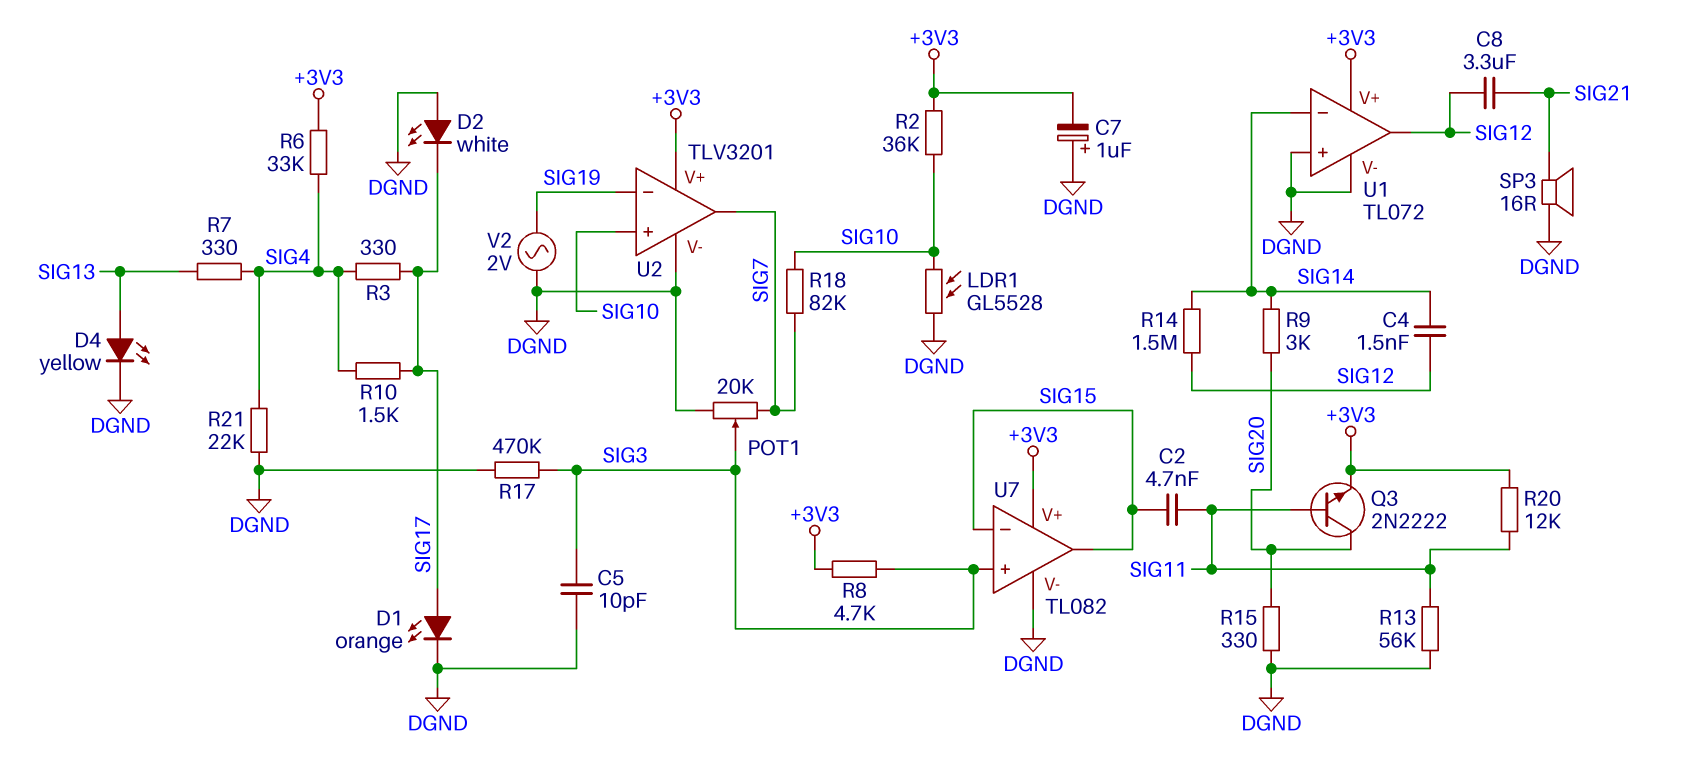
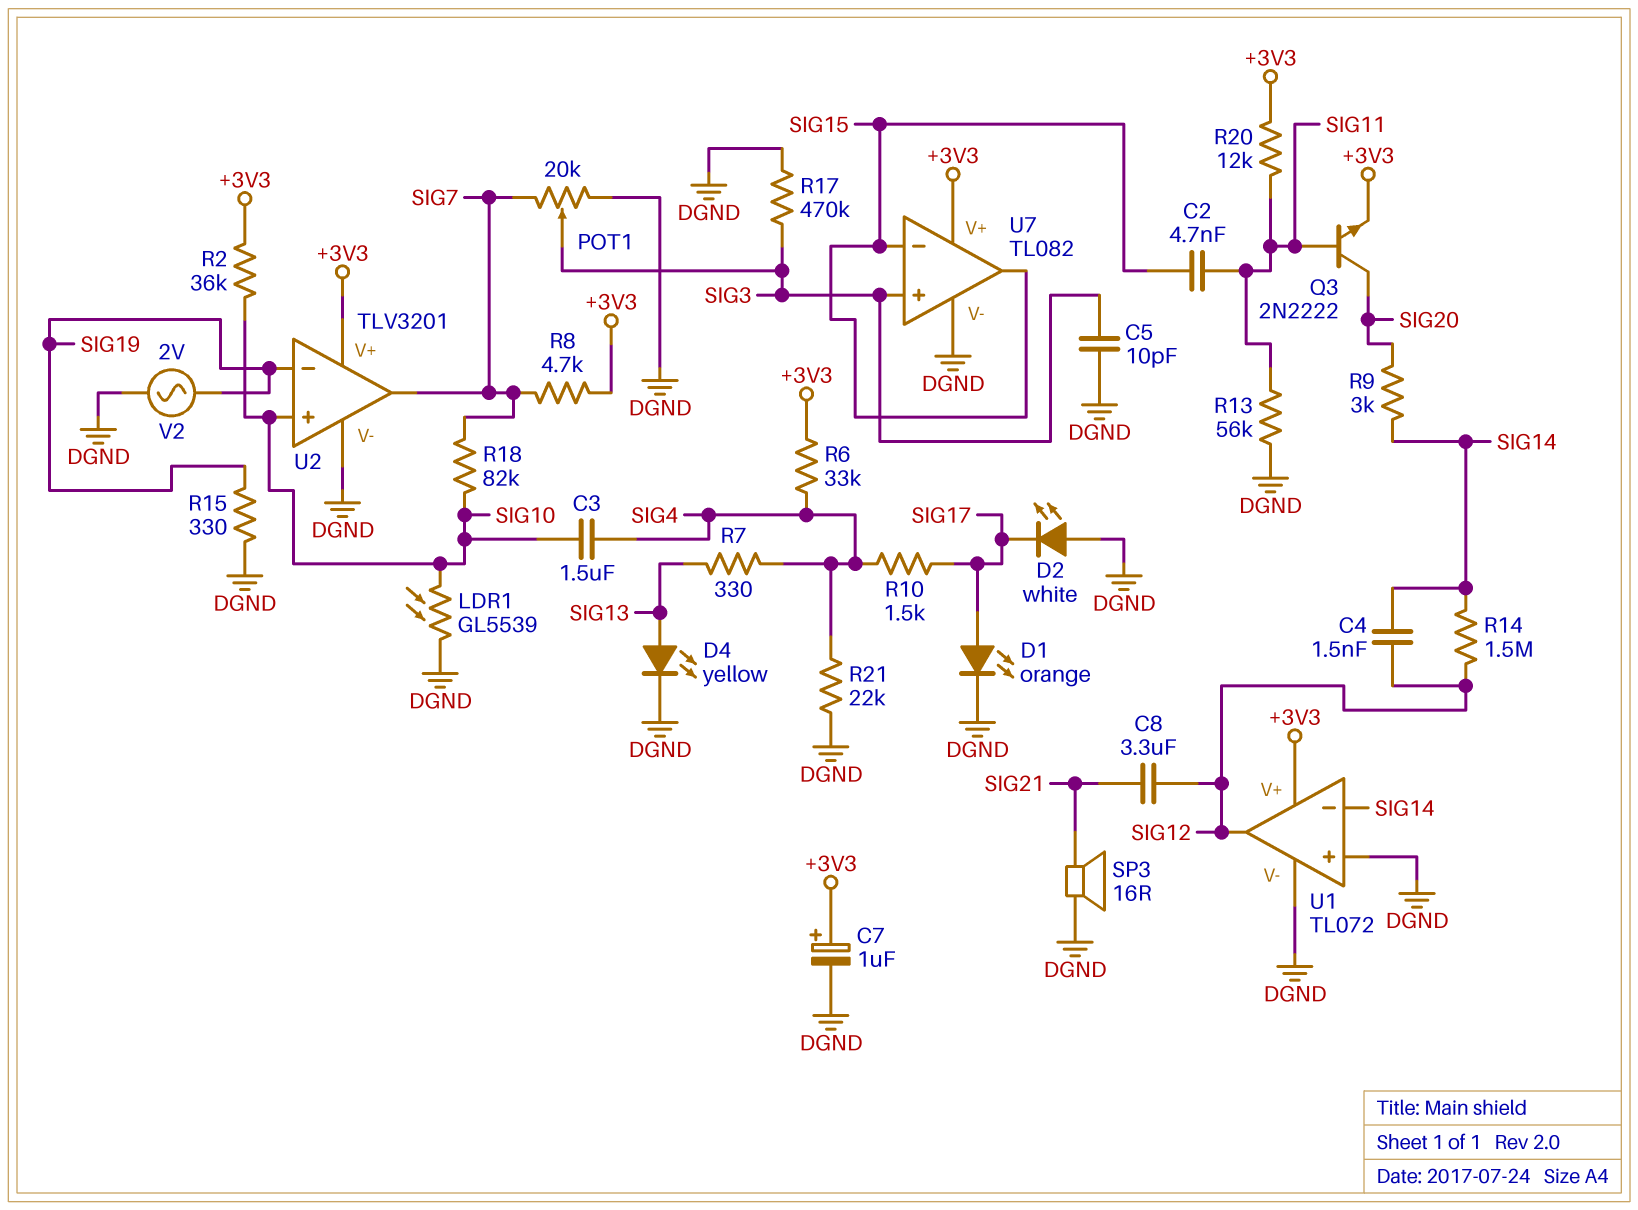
C3: none -> 1.5uF (SIG4, SIG10)
C7: 1uF (plus DGND, minus +3V3) -> 1uF (plus +3V3, minus DGND)
LDR1: GL5528 (DGND, SIG10) -> GL5539 (DGND, SIG10)
R3: 330 (SIG4, SIG17) -> none
R8: 4.7k (+3V3, SIG3) -> 4.7k (+3V3, SIG7)
R15: 330 (DGND, SIG20) -> 330 (DGND, SIG19)

